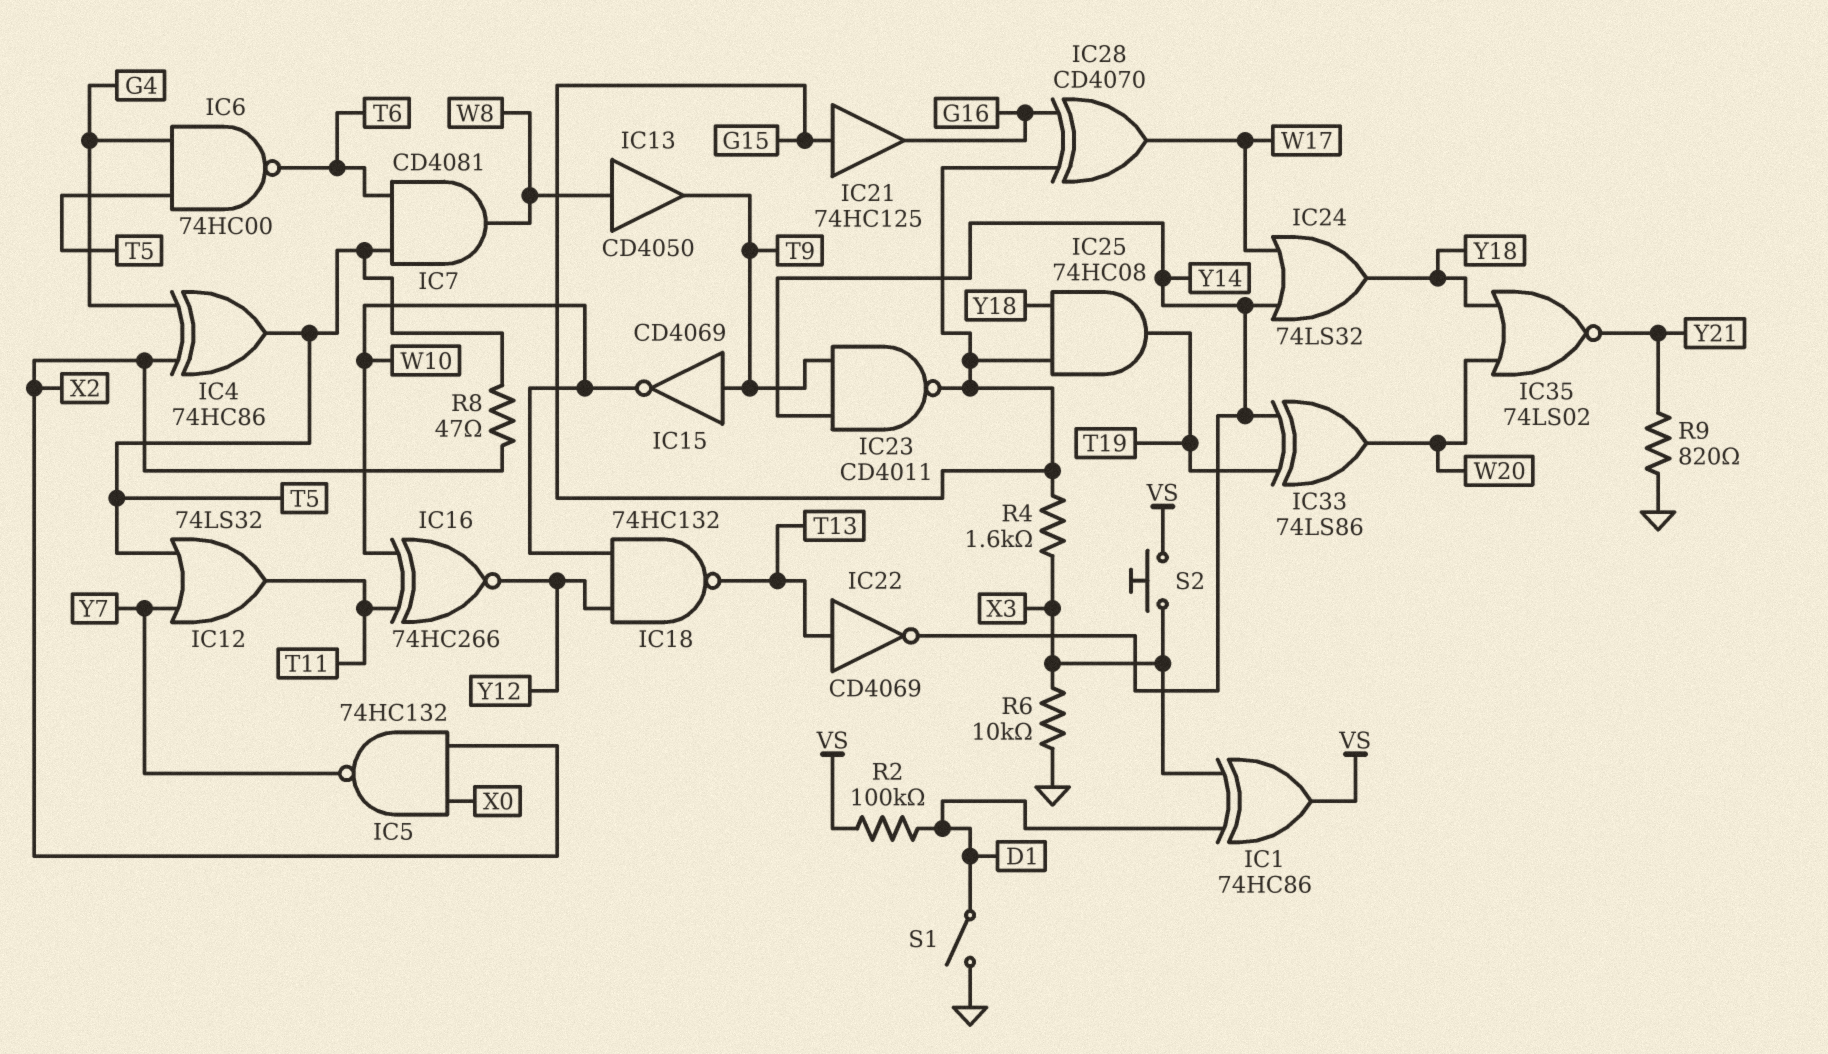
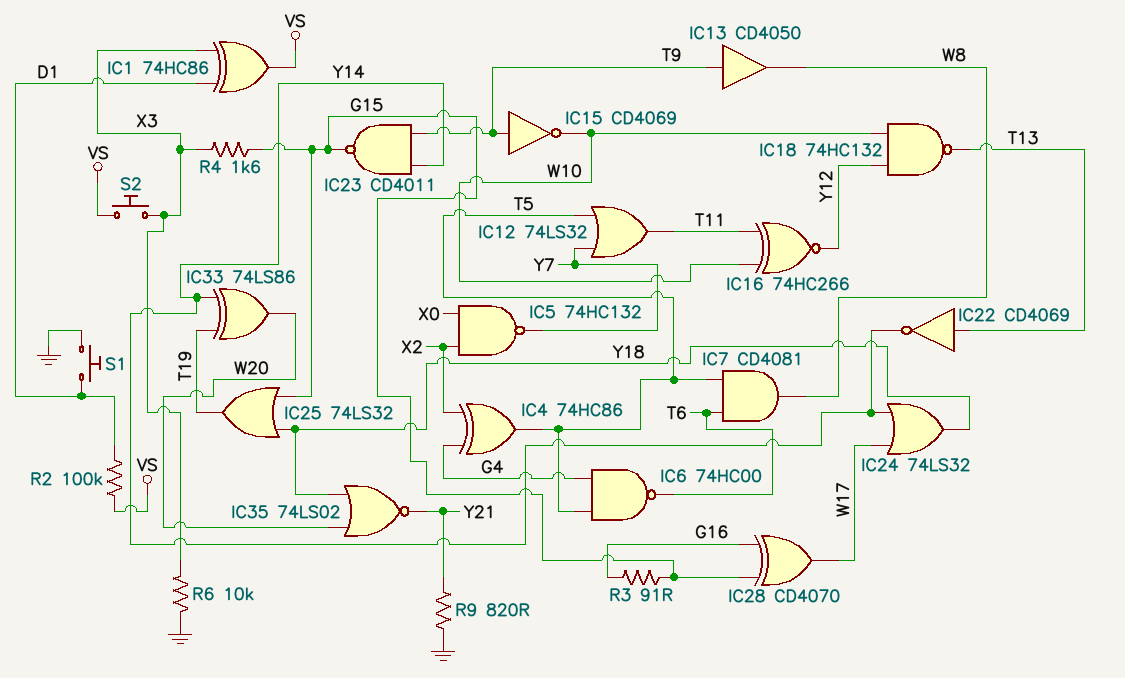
IC13: buffer CD4050 (in W8, out T9) -> buffer CD4050 (in T9, out W8)
IC21: buffer 74HC125 (in G15, out G16) -> none
IC25: AND 74HC08 (in G15, in Y18, out T19) -> OR 74LS32 (in G15, in Y18, out T19)
R3: none -> 91 (G15, G16)
R8: 47 (T5, X2) -> none
S1: switch (D1, GND) -> button (D1, GND)

